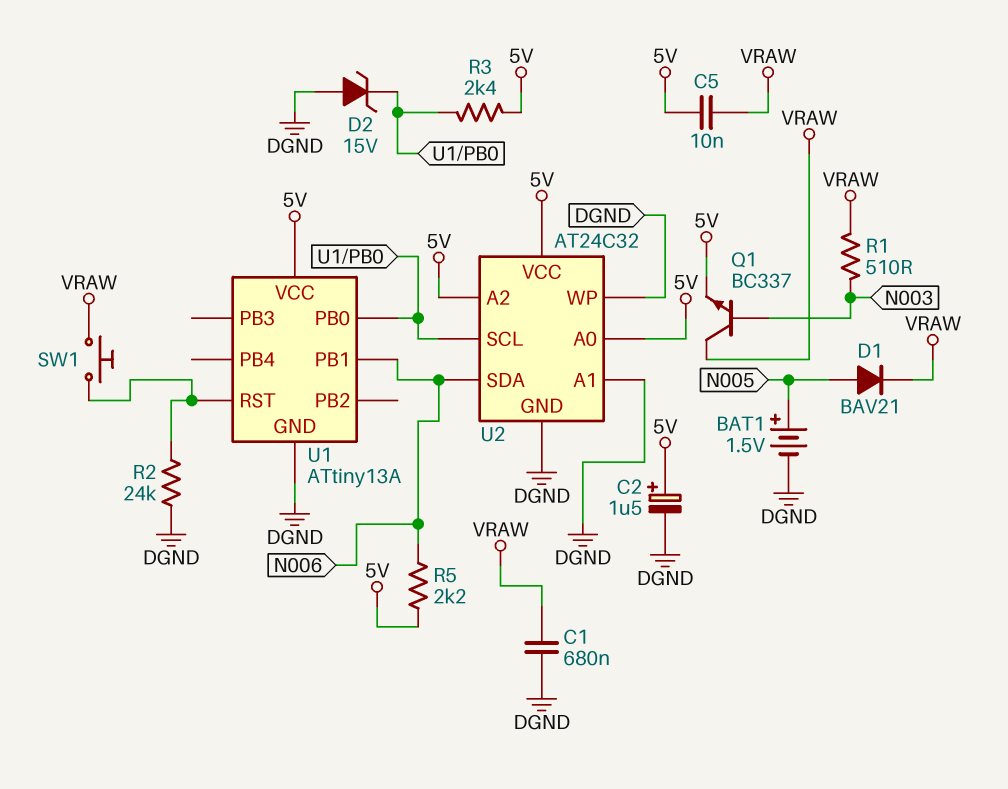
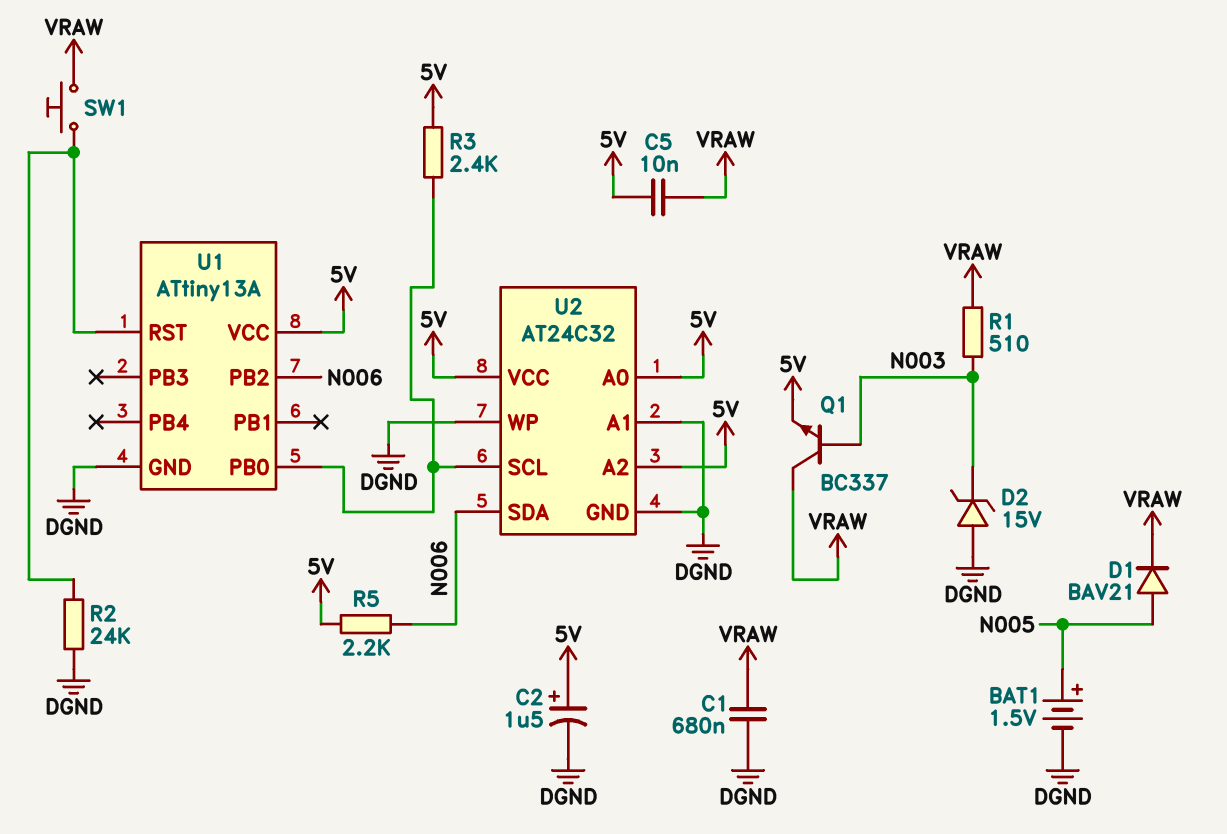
D2: zener 15V (A DGND, K U1/PB0) -> zener 15V (A DGND, K N003)
U1 pin PB1: N006 -> none
U1 pin PB2: none -> N006

